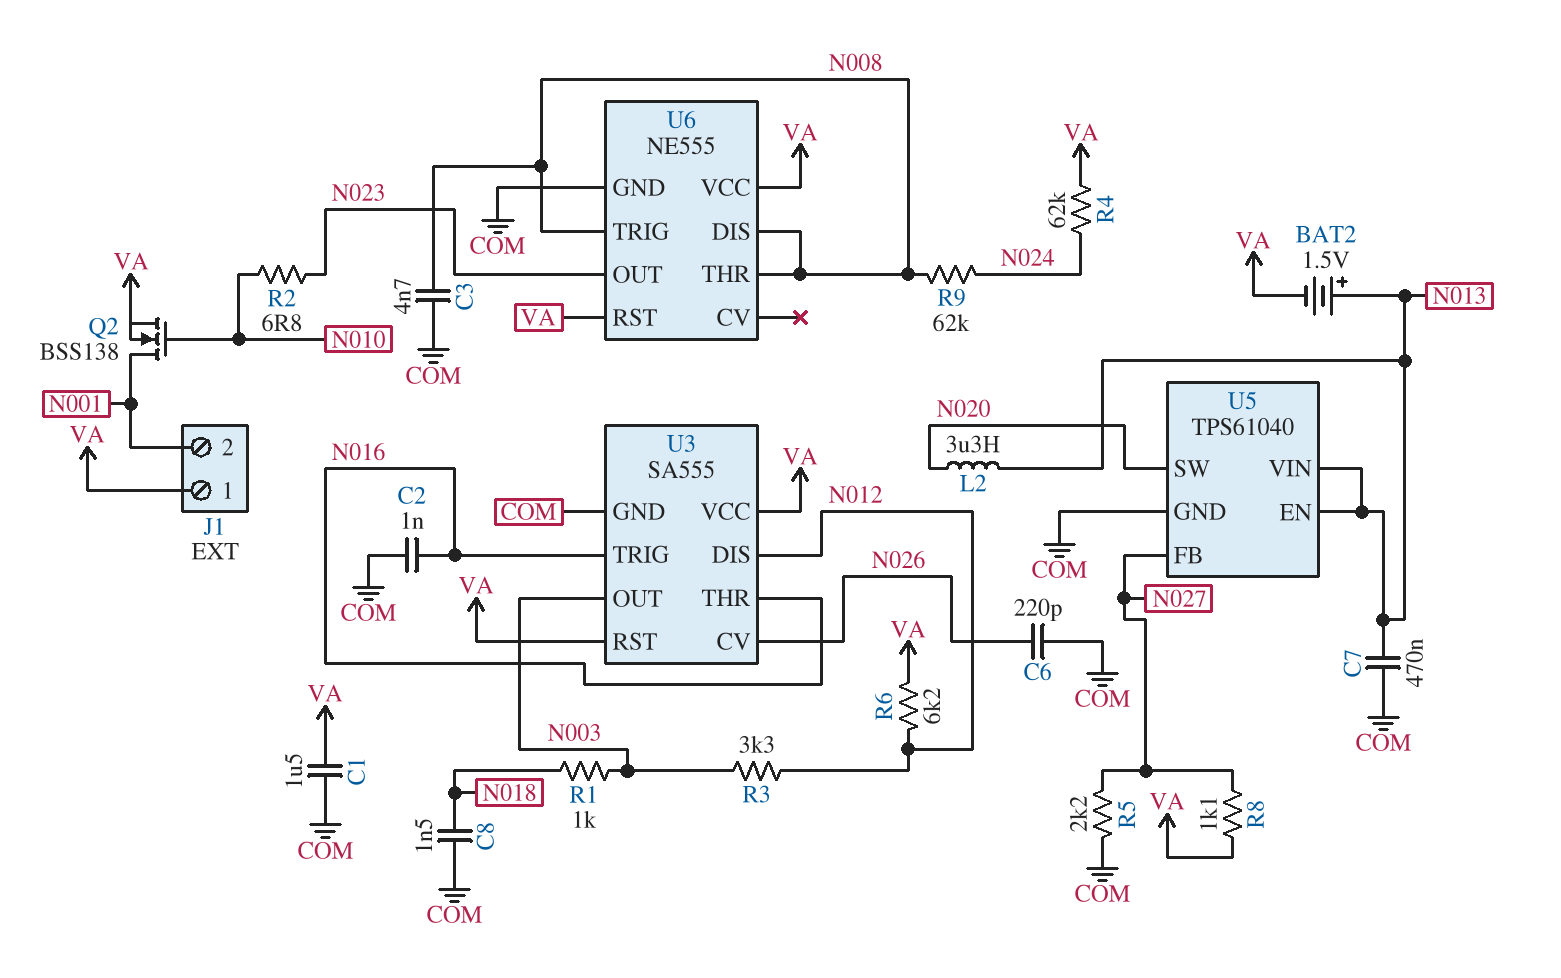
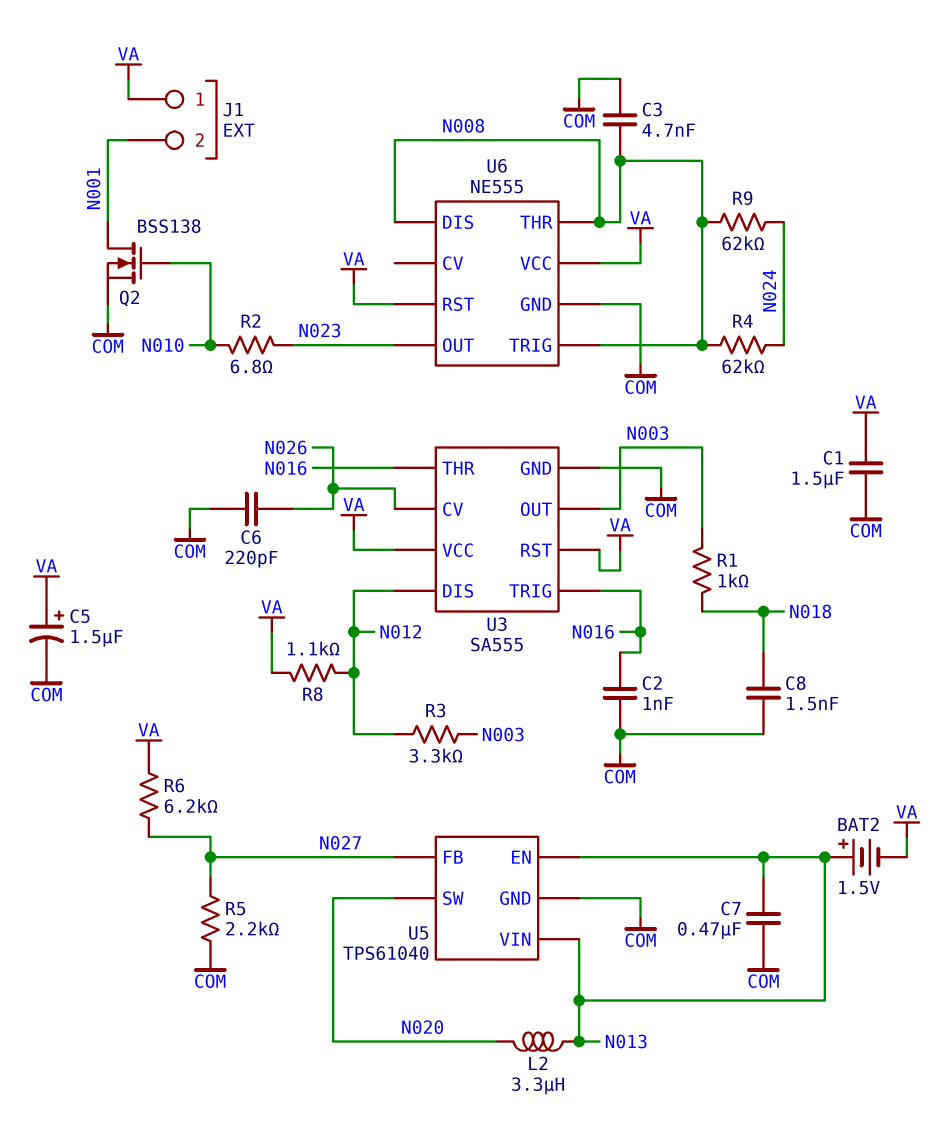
C5: none -> 1.5uF (plus VA, minus COM)
Q2: NMOS BSS138 (G N010, D N001, S VA) -> NMOS BSS138 (G N010, D N001, S COM)
R4: 62k (N024, VA) -> 62k (N008, N024)
R6: 6.2k (N012, VA) -> 6.2k (N027, VA)
R8: 1.1k (N027, VA) -> 1.1k (N012, VA)

